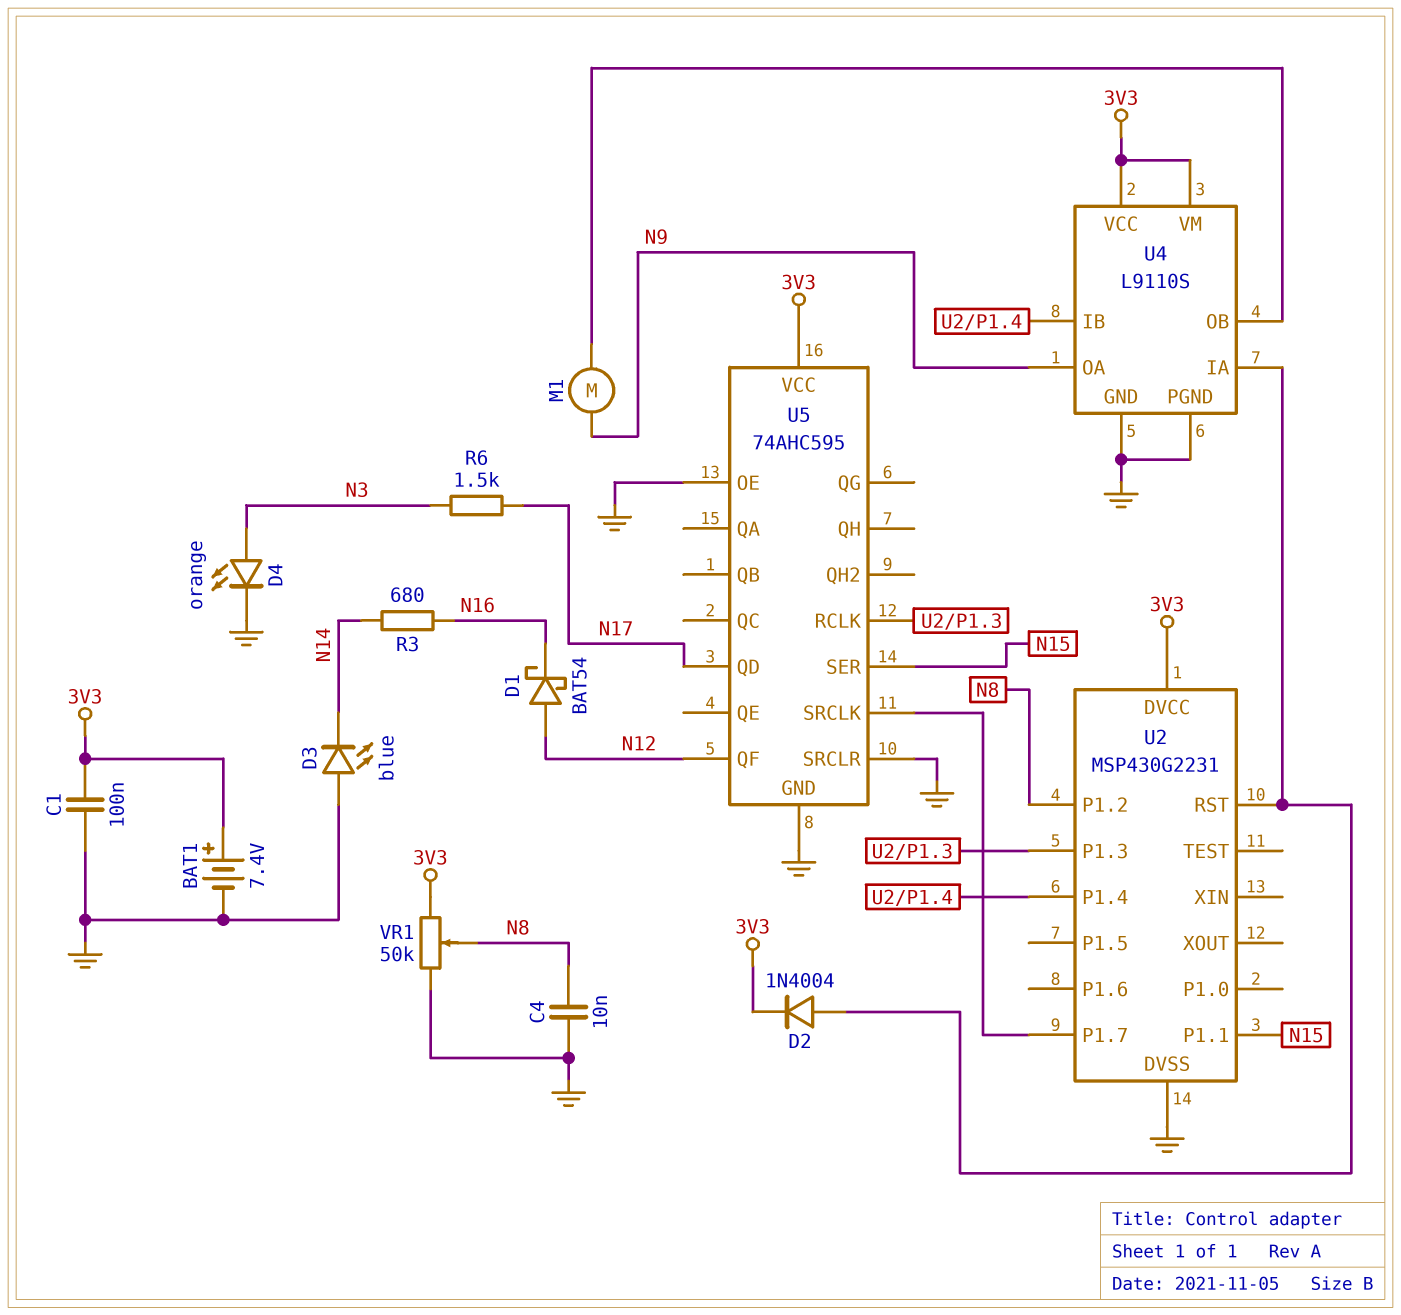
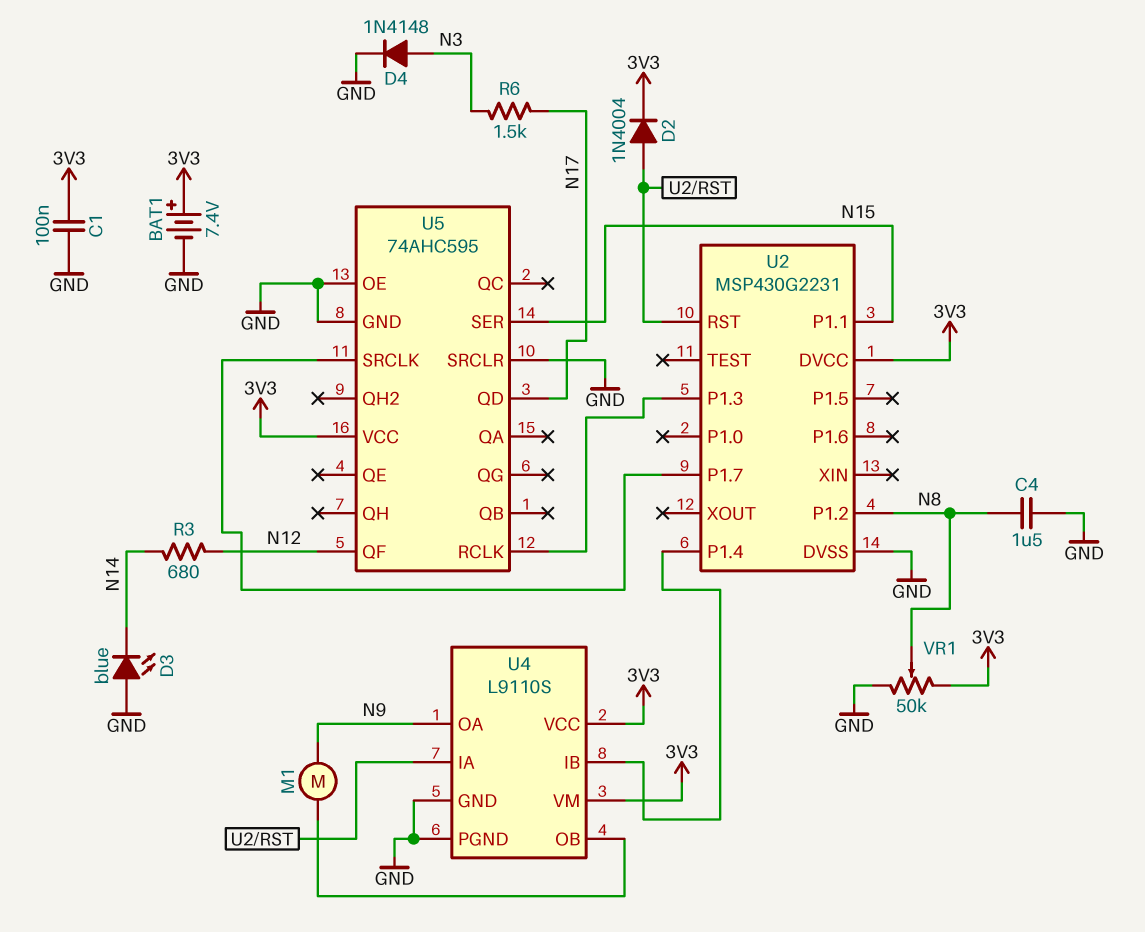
C4: 10nF (GND, N8) -> 1.5uF (GND, N8)
D1: schottky BAT54 (A N12, K N16) -> none
D4: LED orange (A N3, K GND) -> diode 1N4148 (A N3, K GND)
R3: 680 (N14, N16) -> 680 (N12, N14)

